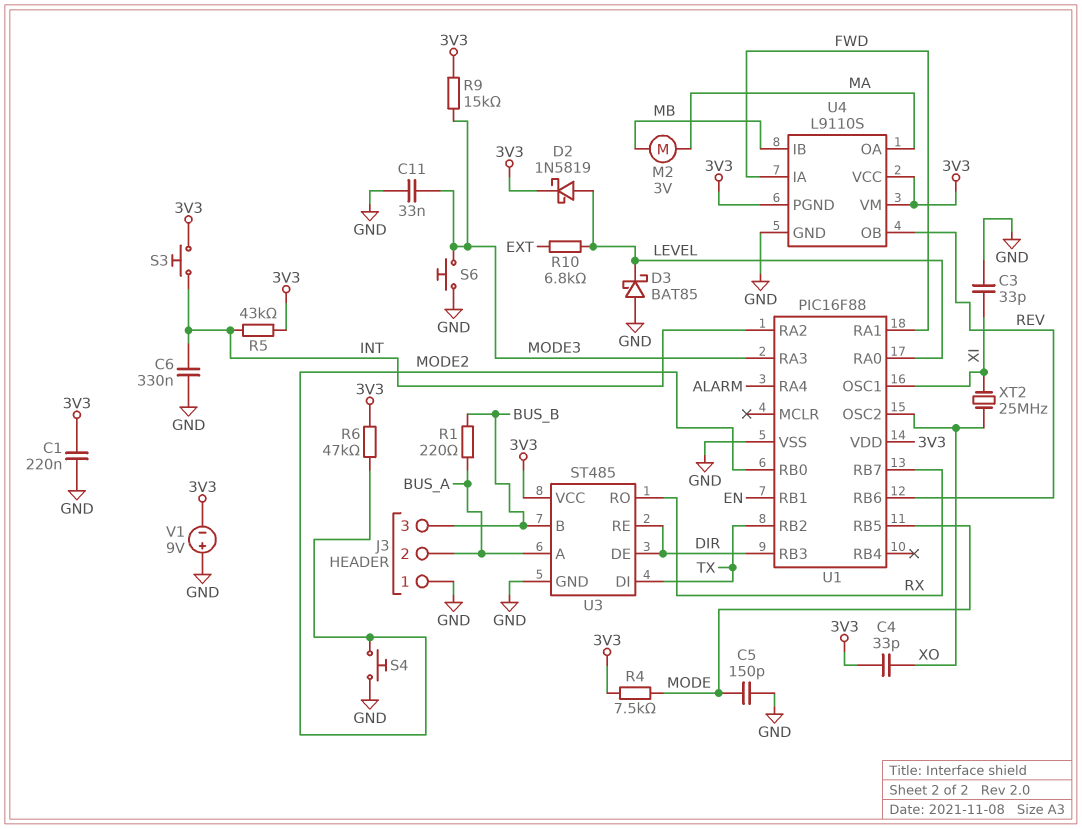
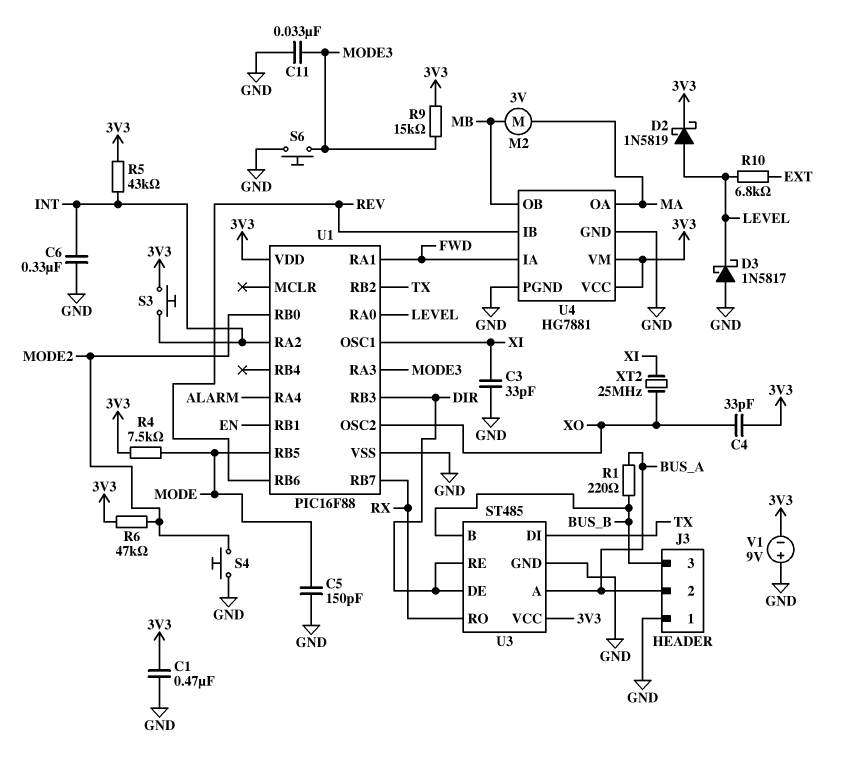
C1: 220nF (3V3, GND) -> 470nF (3V3, GND)
D3: schottky BAT85 (A GND, K LEVEL) -> schottky 1N5817 (A GND, K LEVEL)
U4: L9110S -> HG7881
U4 pin IB: MB -> REV
U4 pin OB: REV -> MB
U4 pin PGND: 3V3 -> GND

